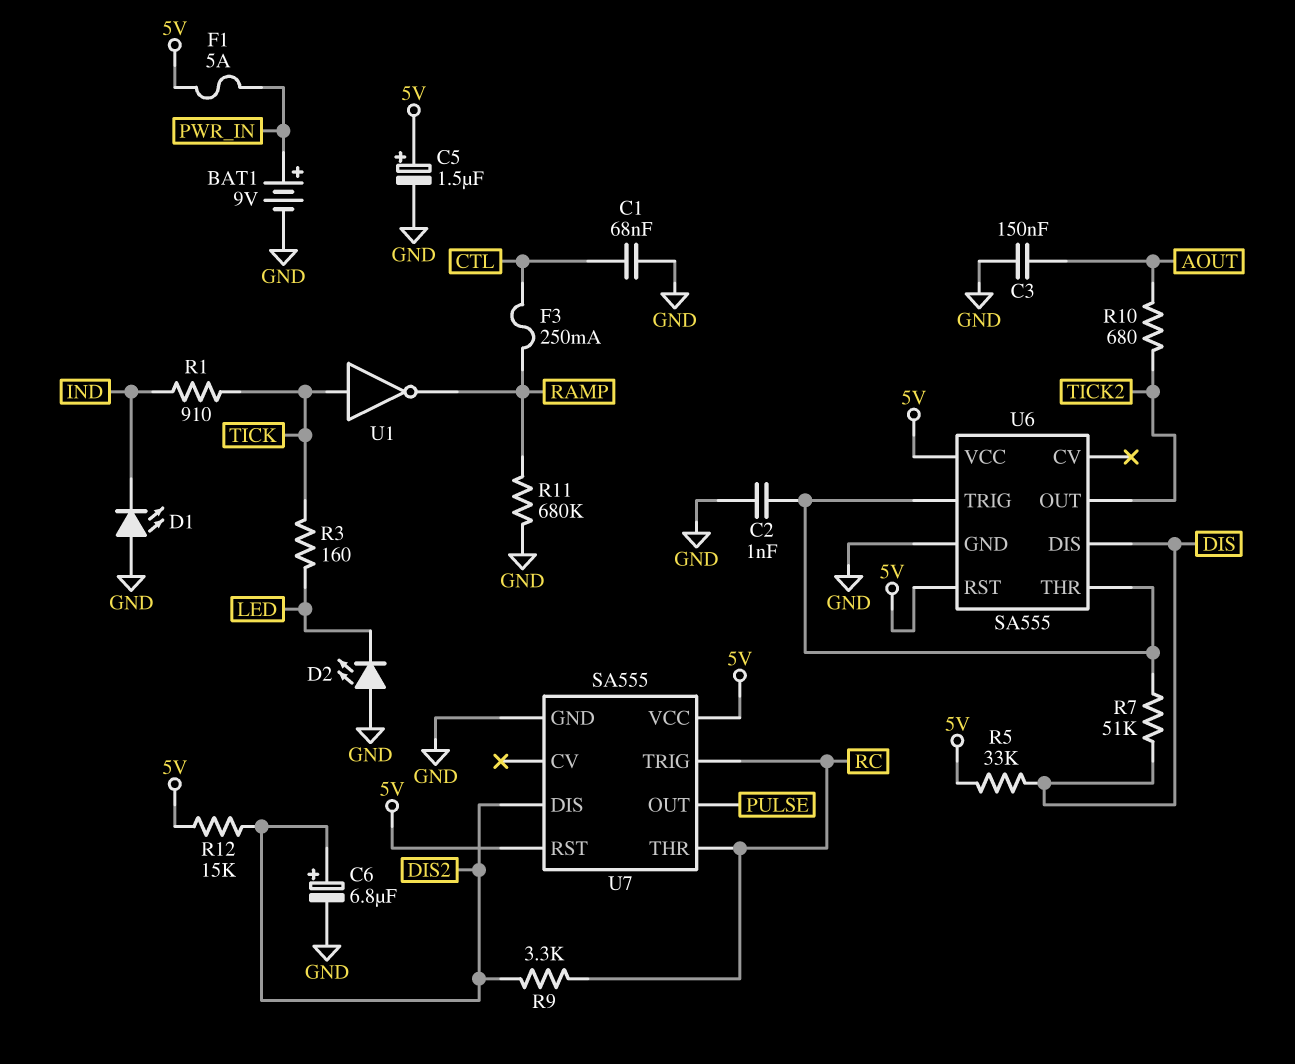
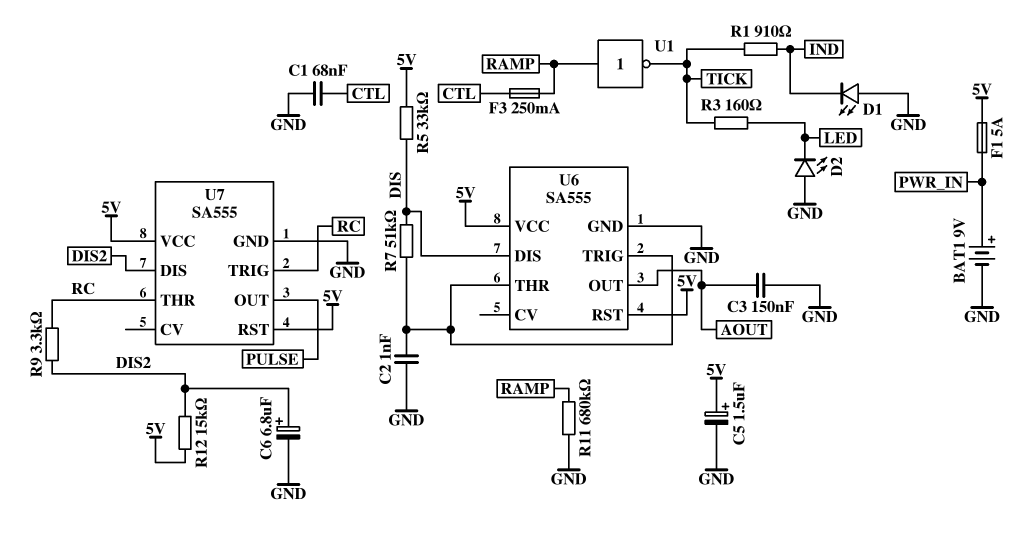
R10: 680 (AOUT, TICK2) -> none
U1: NOT (in TICK, out RAMP) -> NOT (in RAMP, out TICK)
U6 pin OUT: TICK2 -> AOUT

